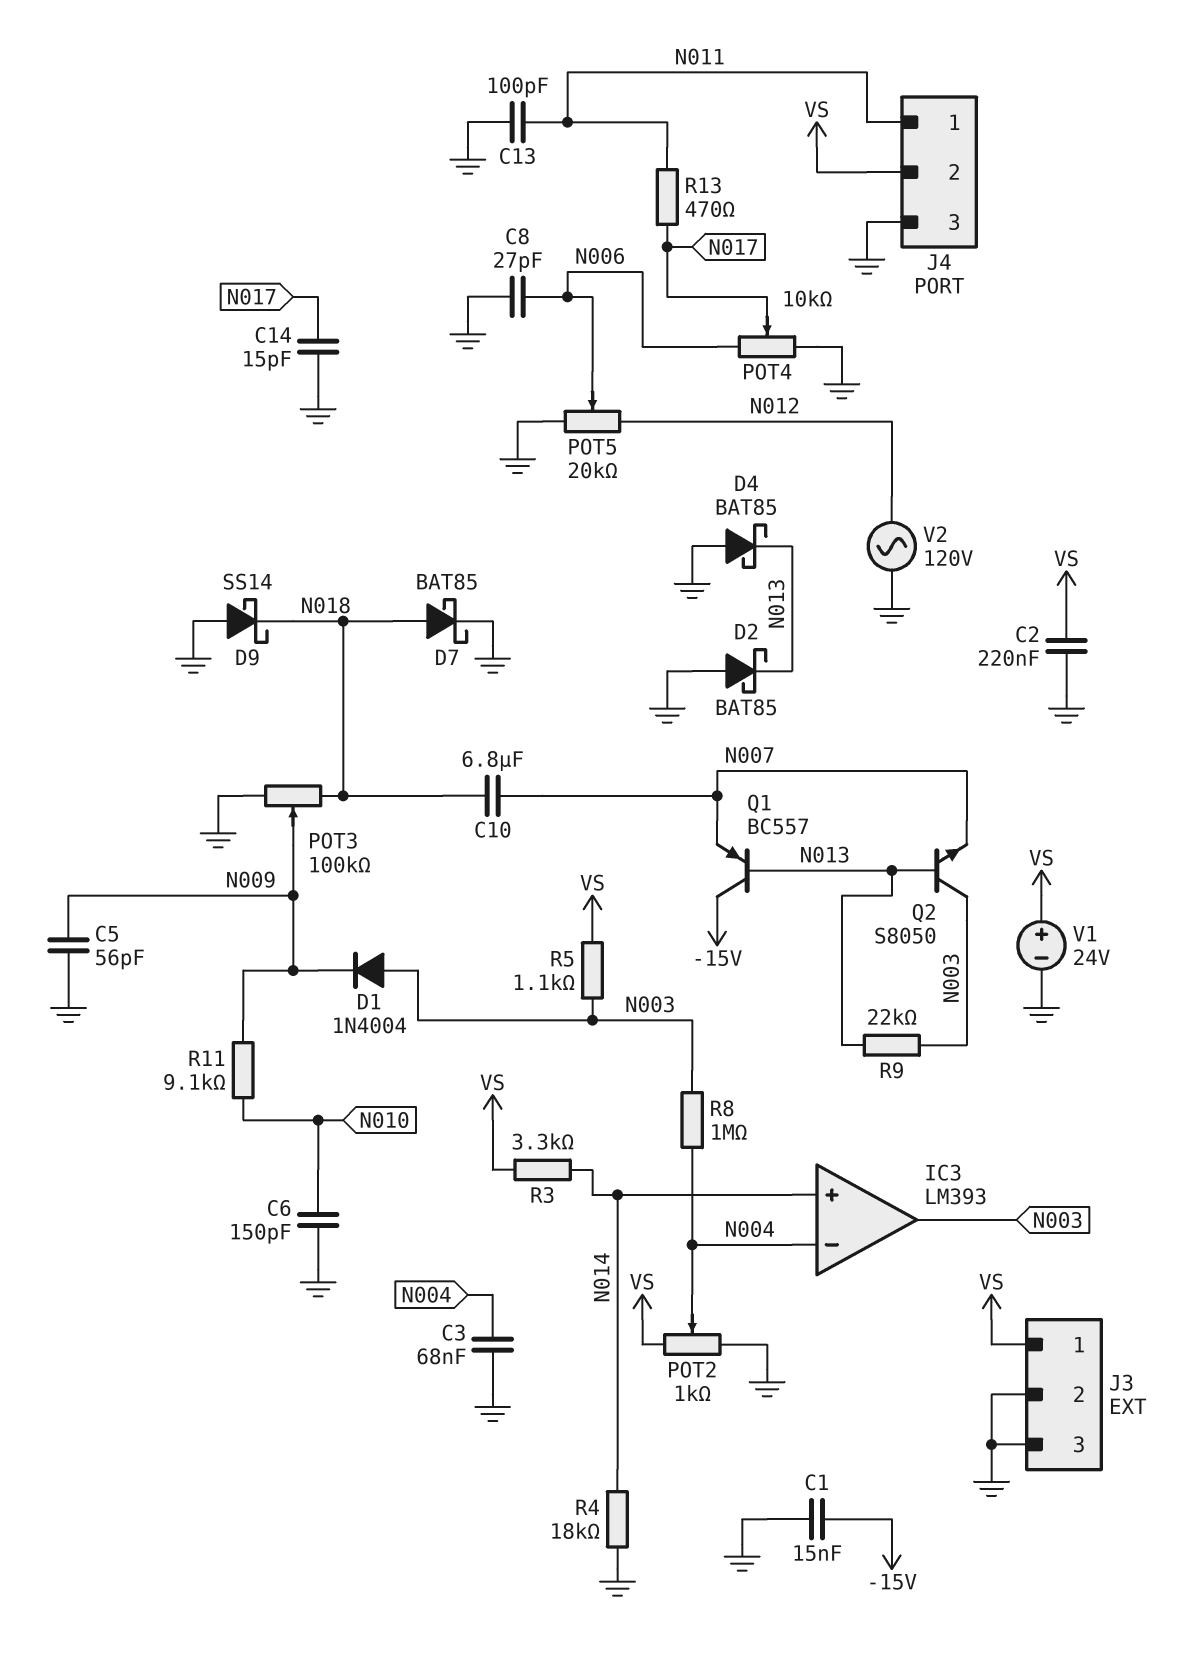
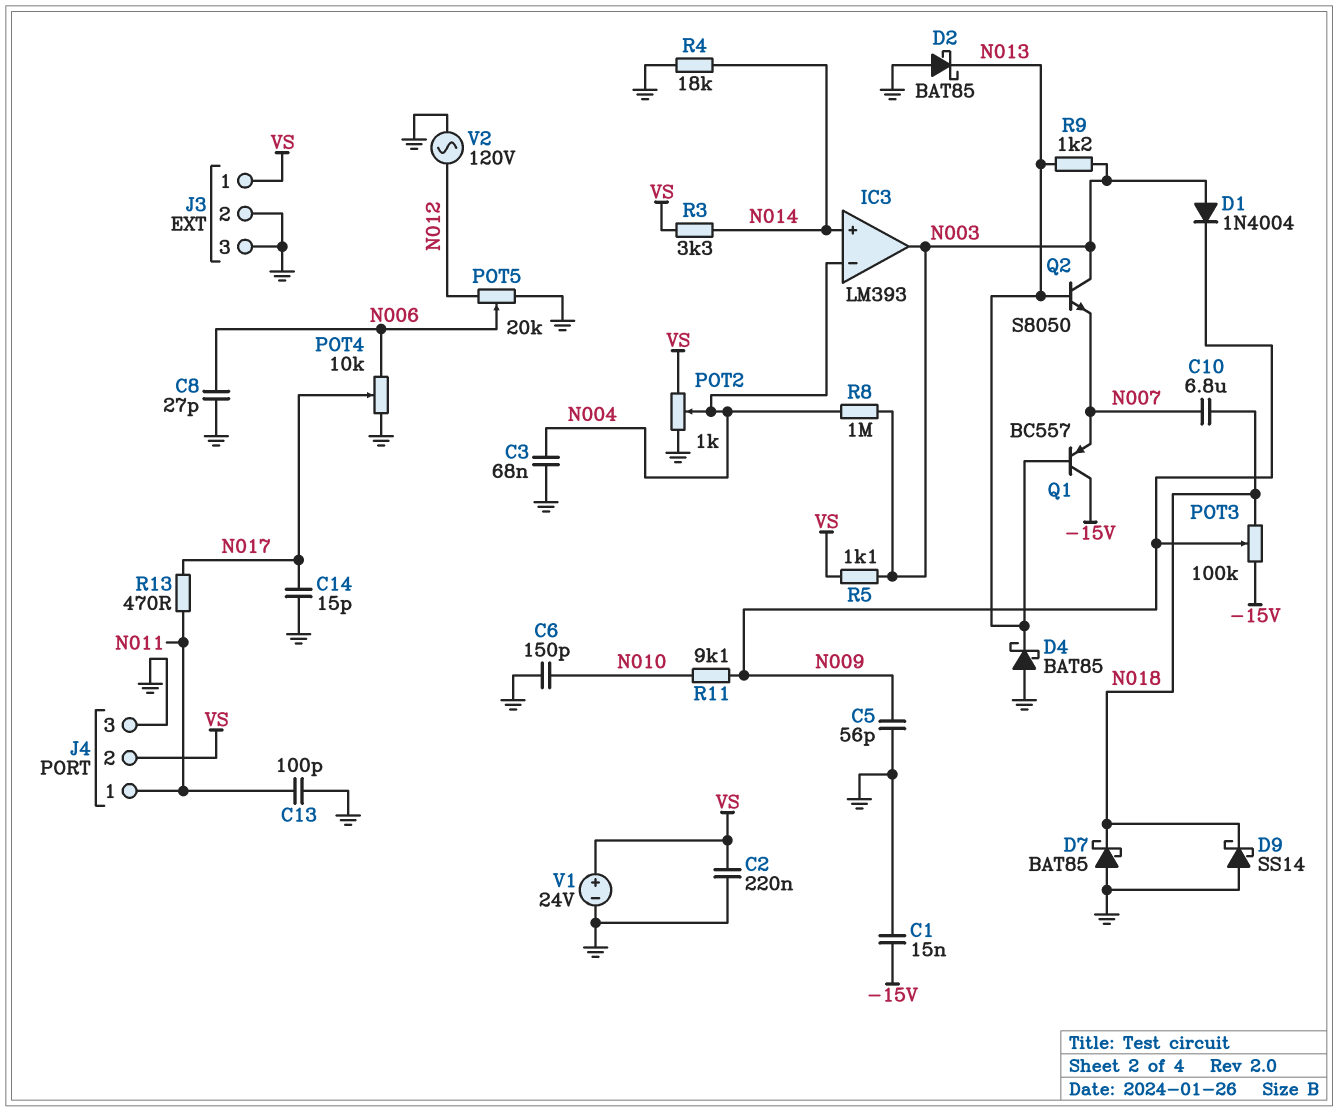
D7: schottky BAT85 (A N018, K GND) -> schottky BAT85 (A GND, K N018)
POT3: 100k (GND, N018, wiper N009) -> 100k (-15V, N018, wiper N009)
R9: 22k (N003, N013) -> 1.2k (N003, N013)

